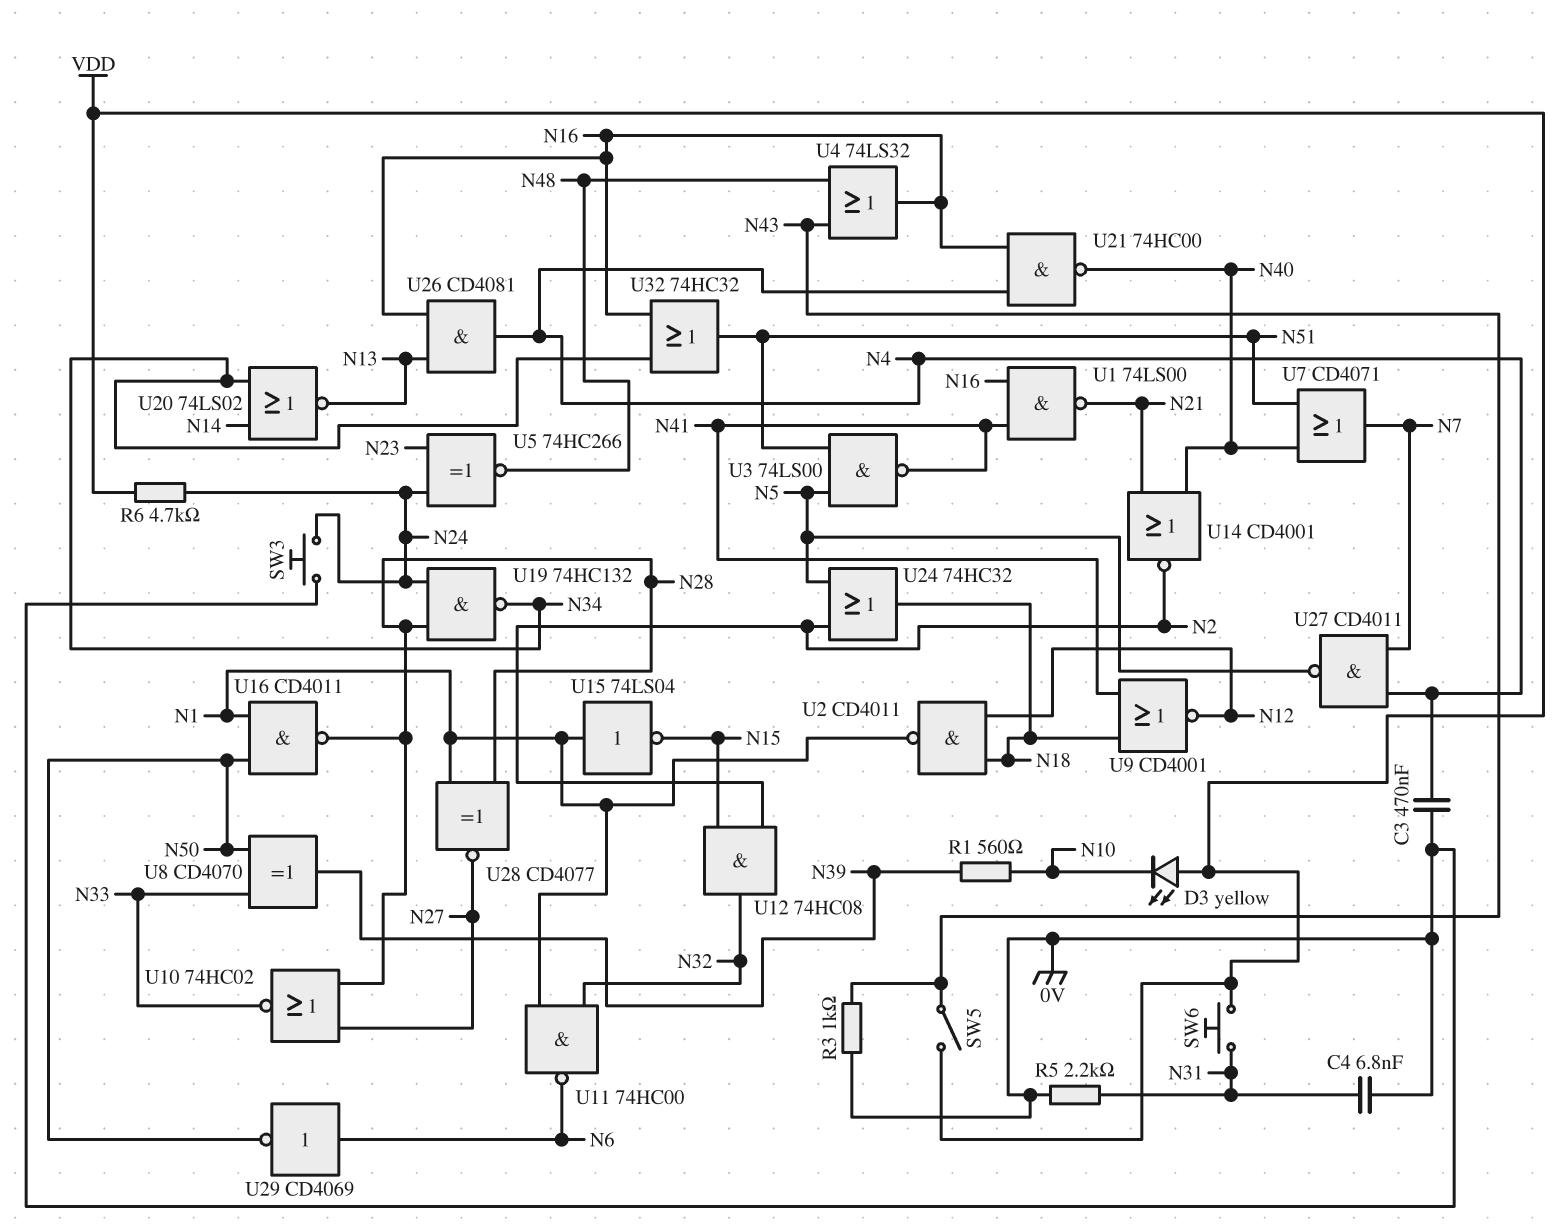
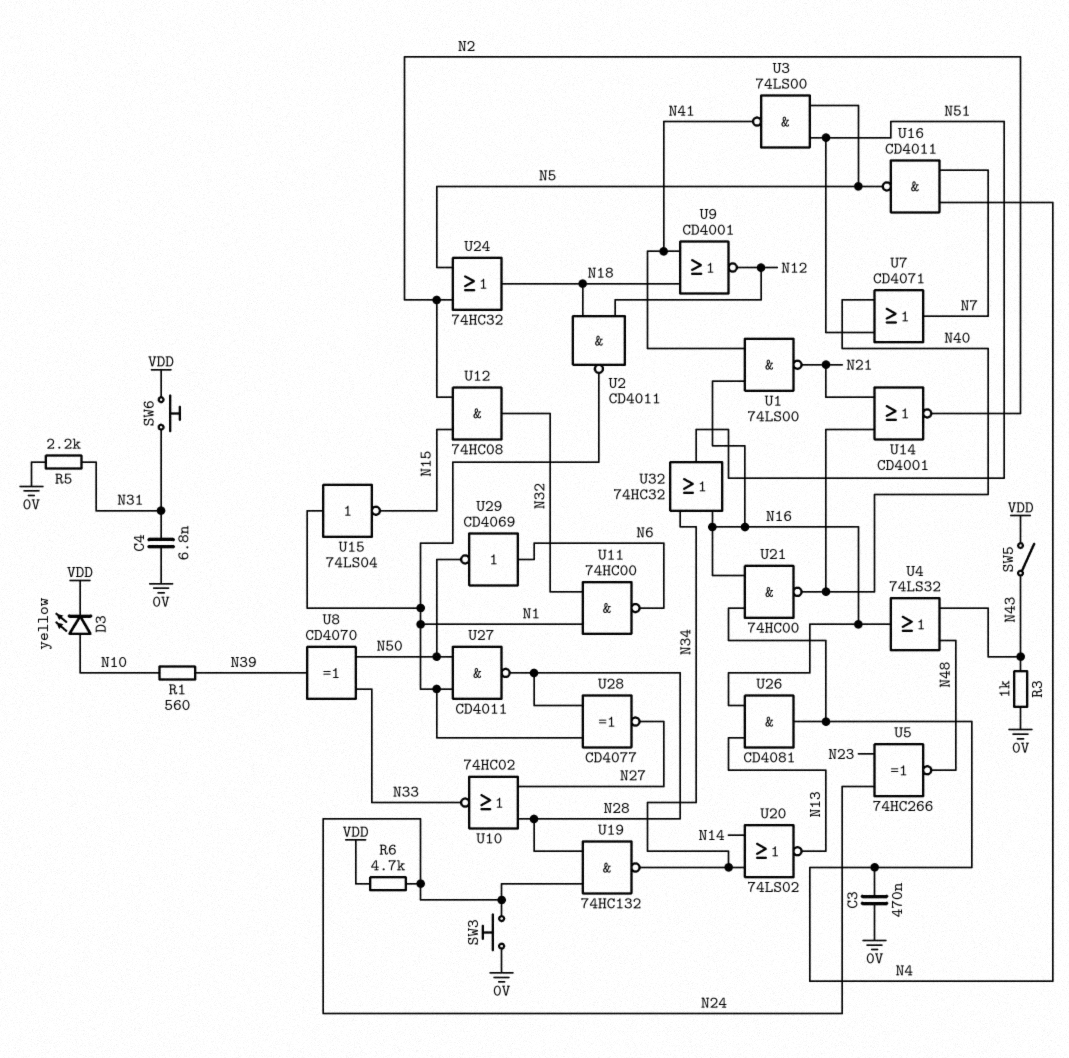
D3: LED yellow (A VDD, K N10) -> LED yellow (A N10, K VDD)
U16: NAND CD4011 (in N1, in N50, out N28) -> NAND CD4011 (in N4, in N7, out N5)
U27: NAND CD4011 (in N4, in N7, out N5) -> NAND CD4011 (in N1, in N50, out N28)

